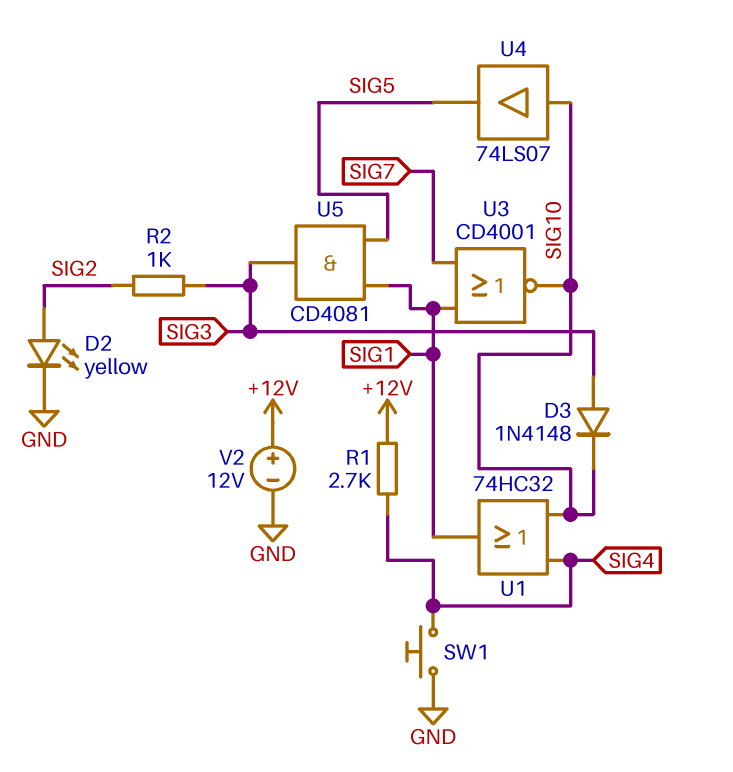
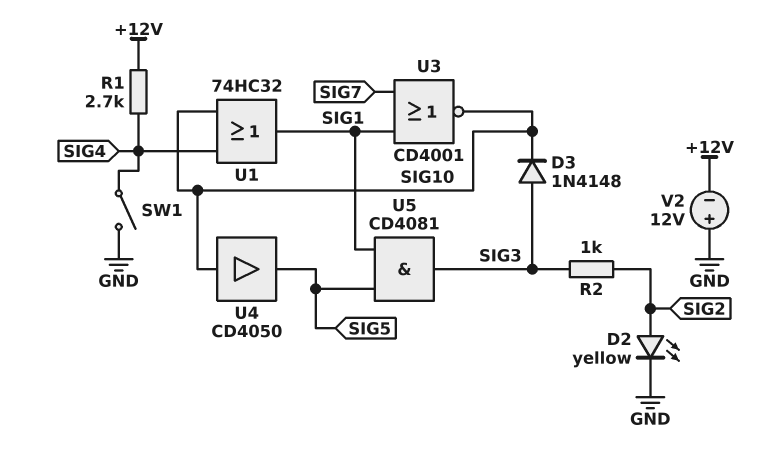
SW1: button (GND, SIG4) -> switch (GND, SIG4)
U4: buffer 74LS07 (in SIG10, out SIG5) -> buffer CD4050 (in SIG10, out SIG5)
V2: 12V (plus +12V, minus GND) -> 12V (plus GND, minus +12V)

